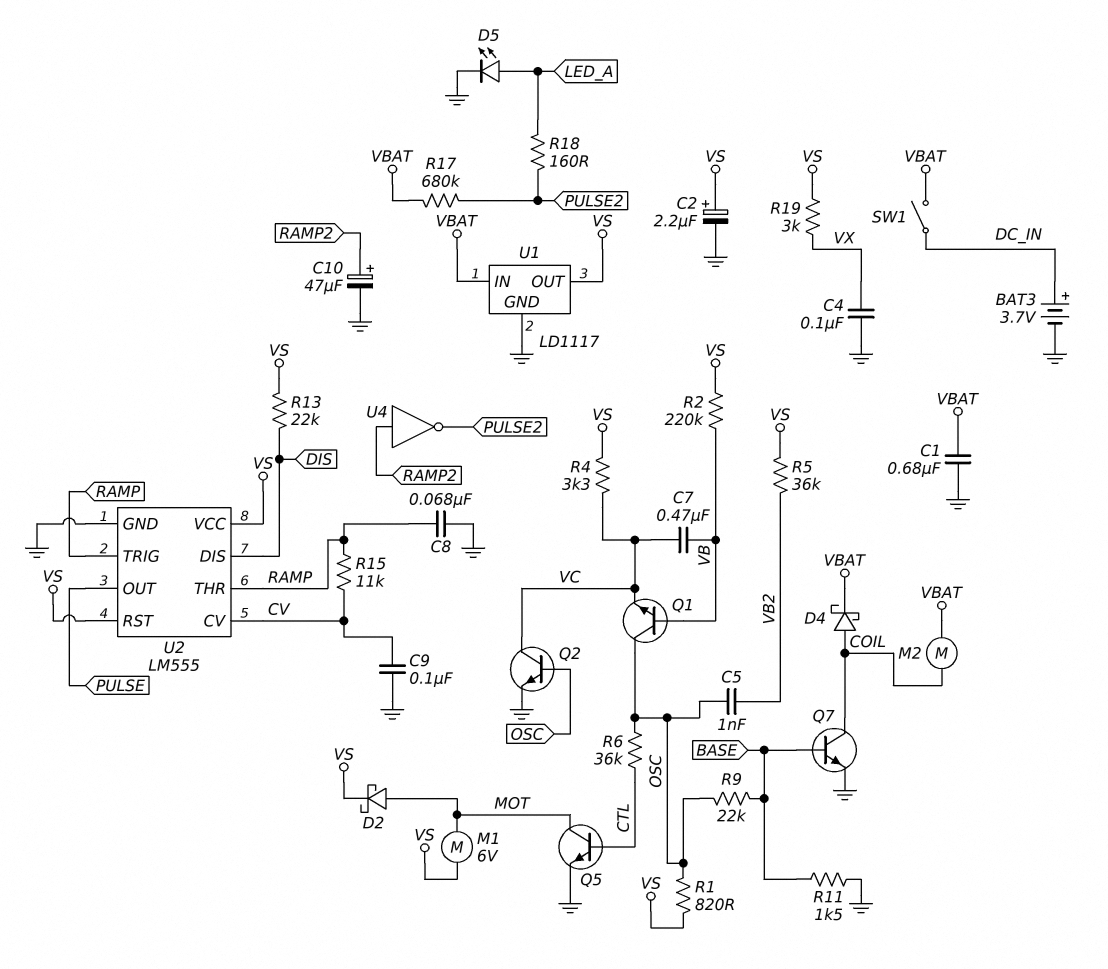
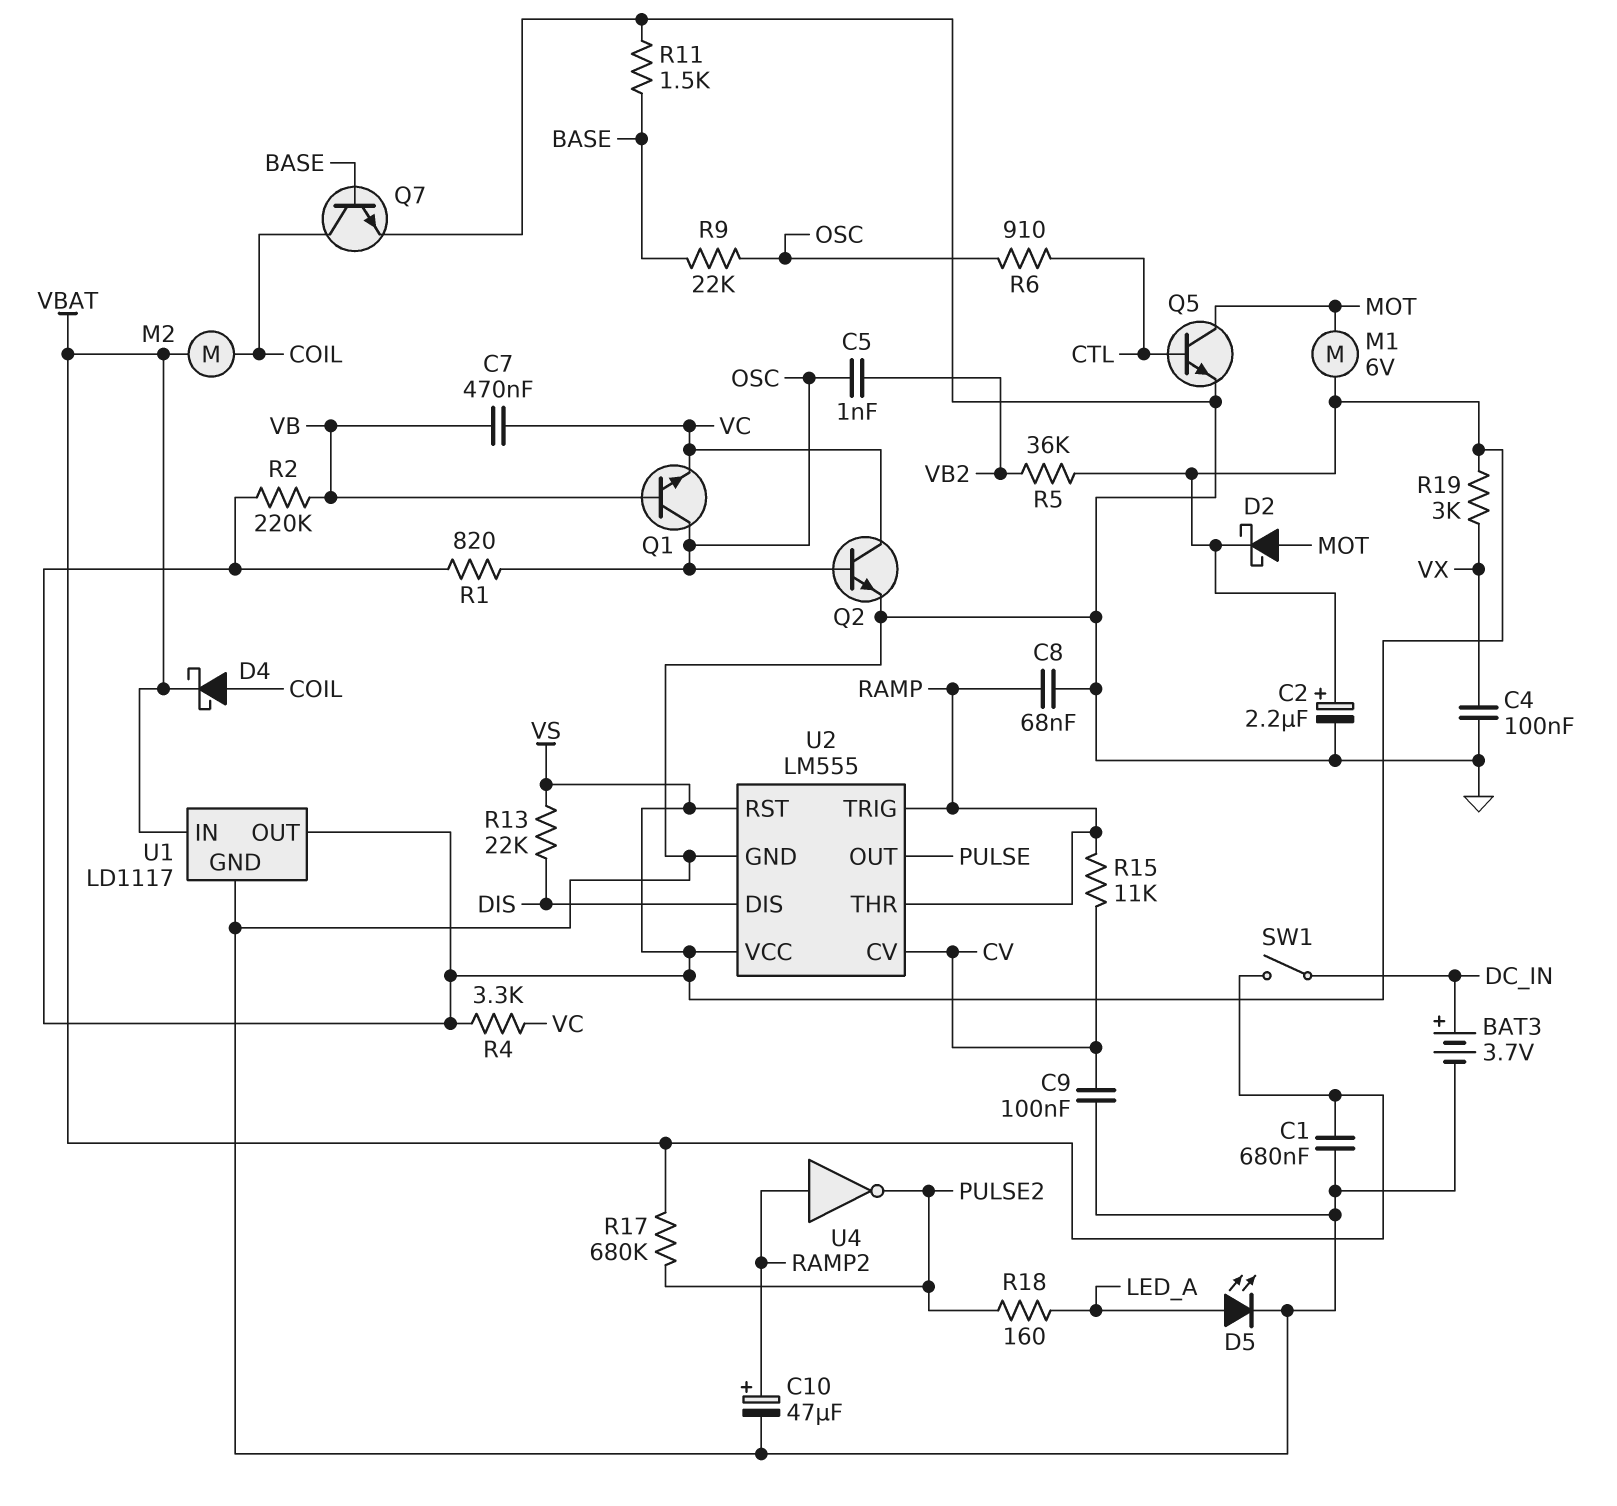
R6: 36k (CTL, OSC) -> 910 (CTL, OSC)

